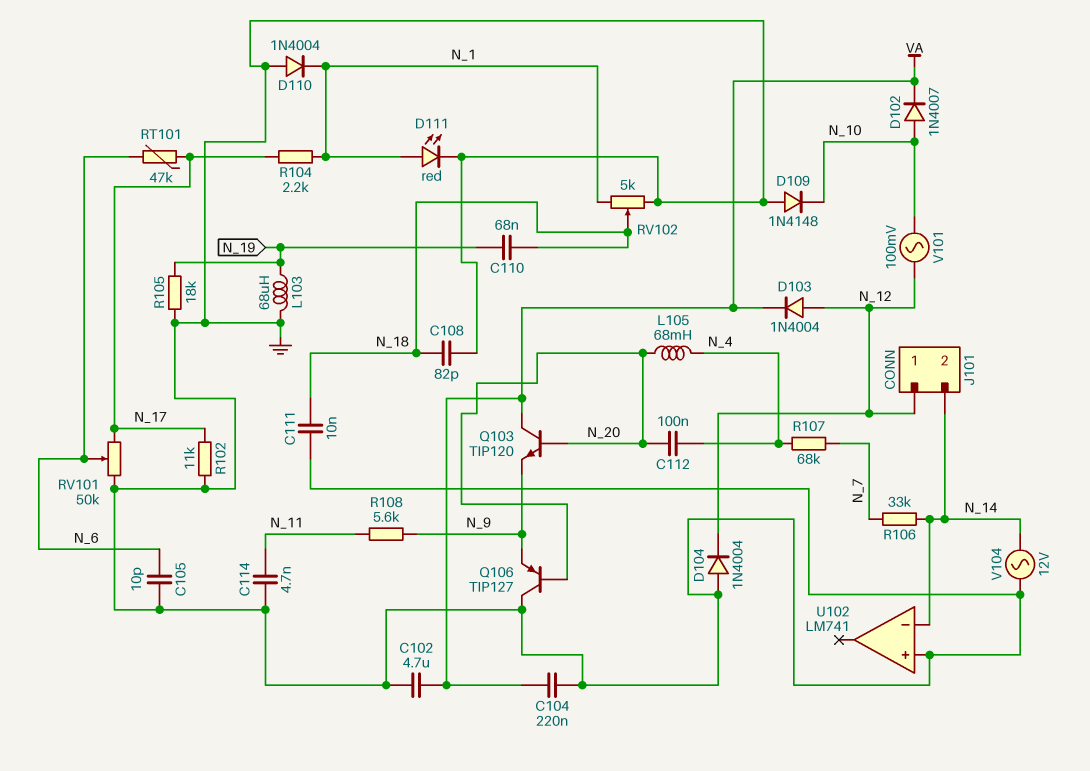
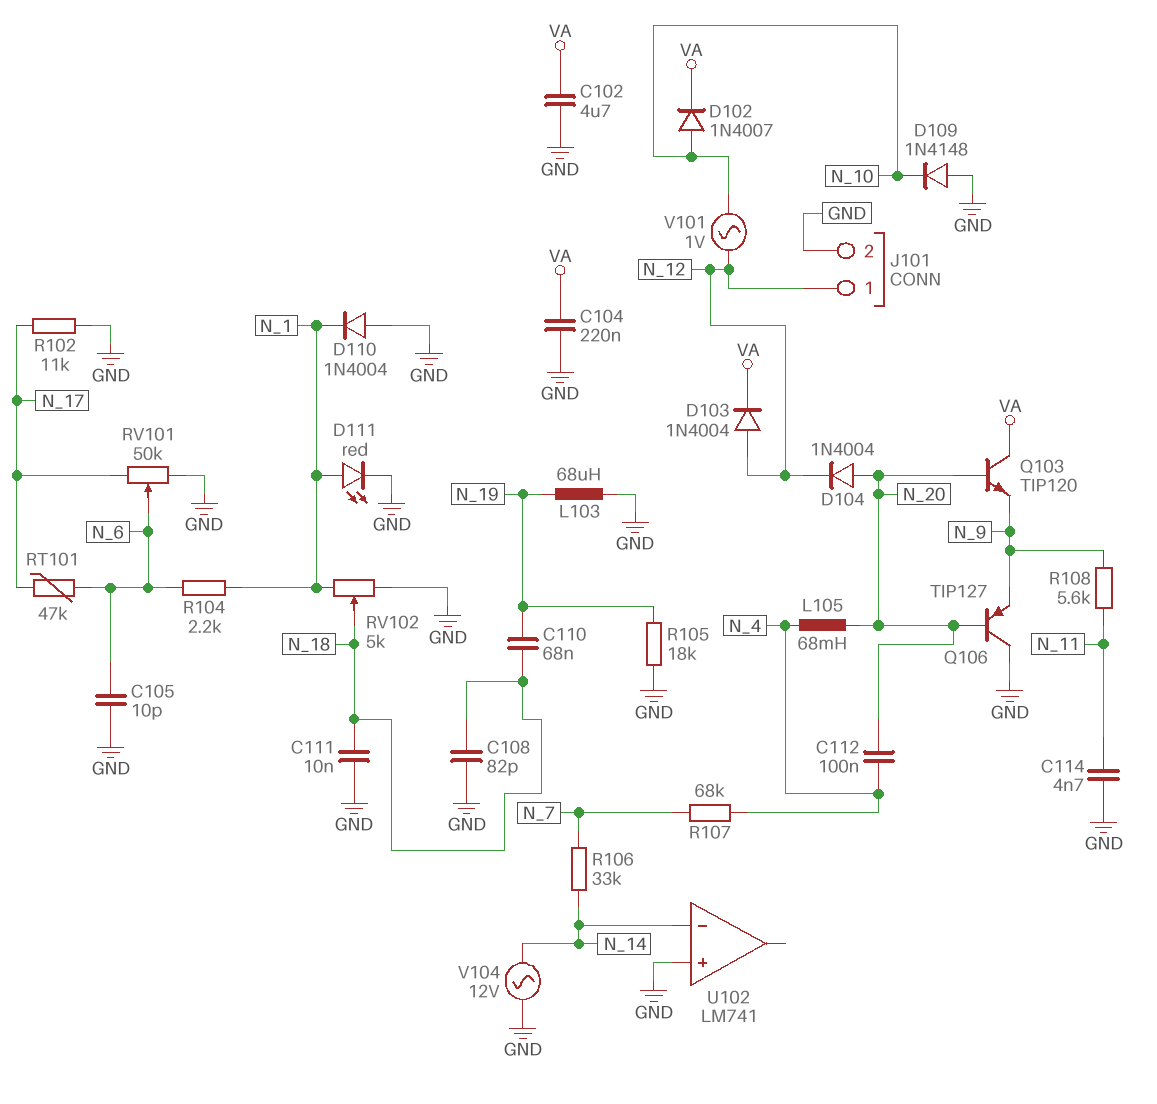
D104: diode 1N4004 (A GND, K N_12) -> diode 1N4004 (A N_20, K N_12)
J101 pin 2: N_14 -> GND
R104: 2.2k (N_1, N_17) -> 2.2k (N_1, N_6)
V101: AC 100mV (N_10, N_12) -> AC 1V (N_10, N_12)

